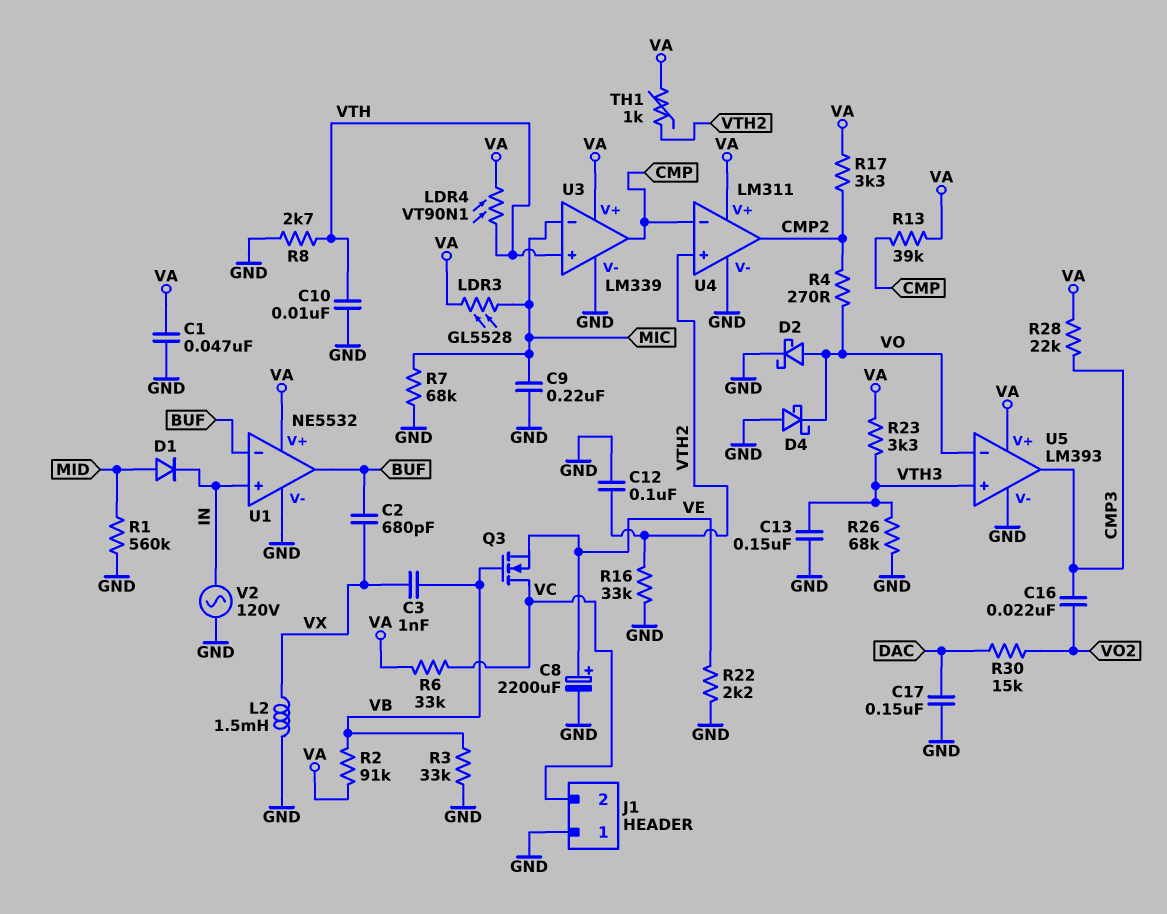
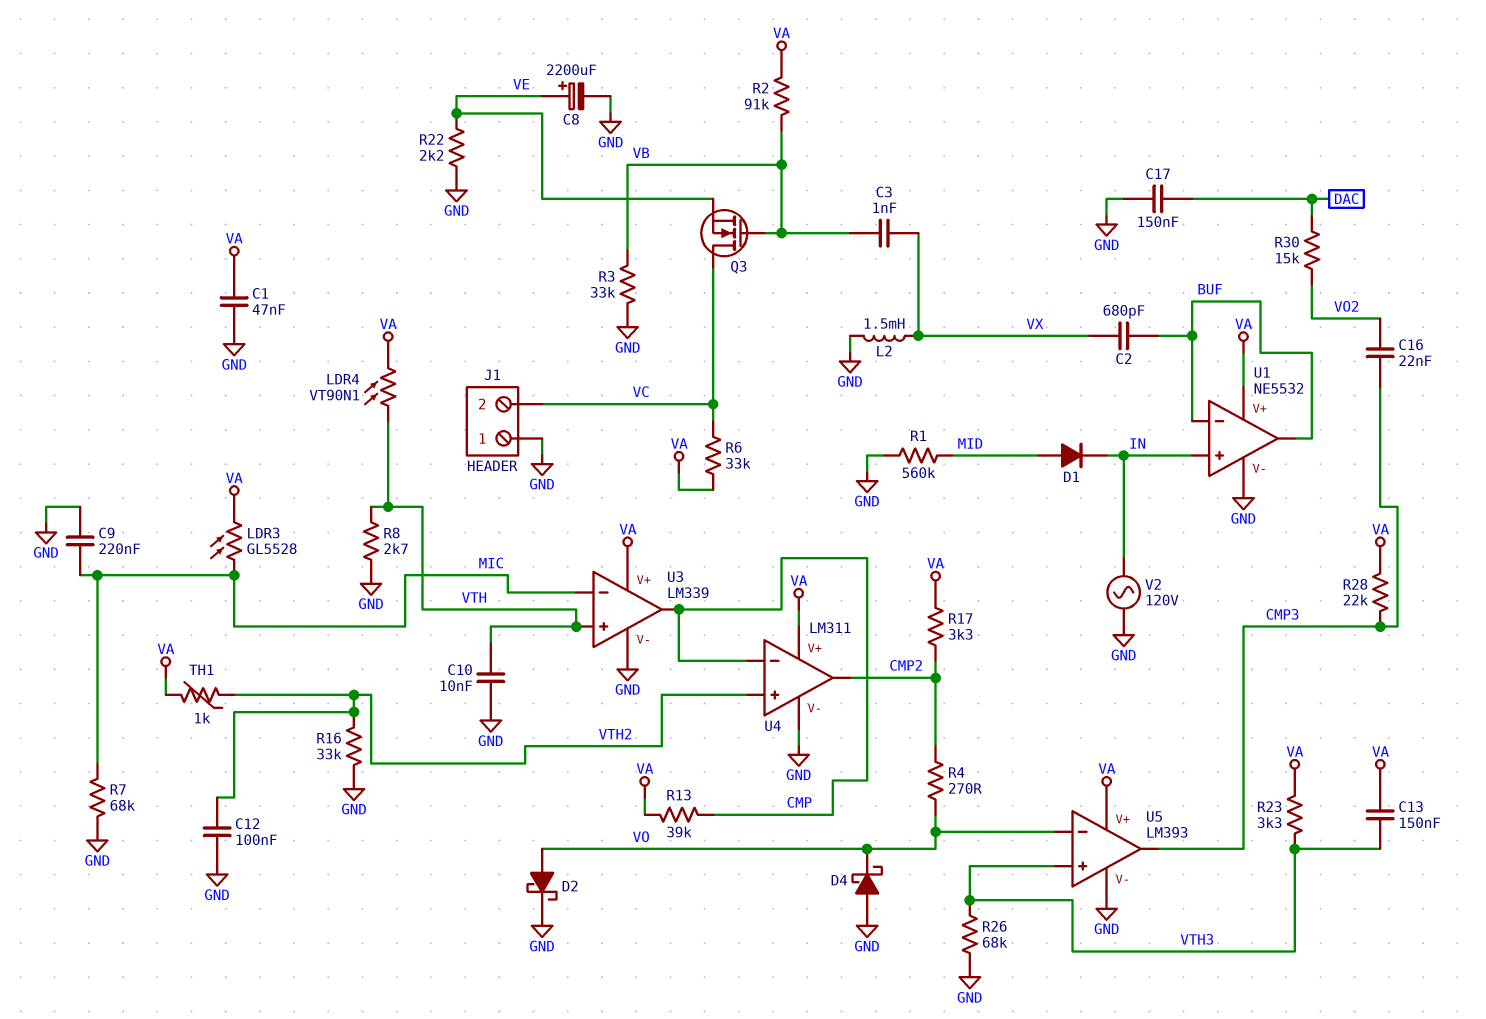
C13: 150nF (GND, VTH3) -> 150nF (VA, VTH3)

